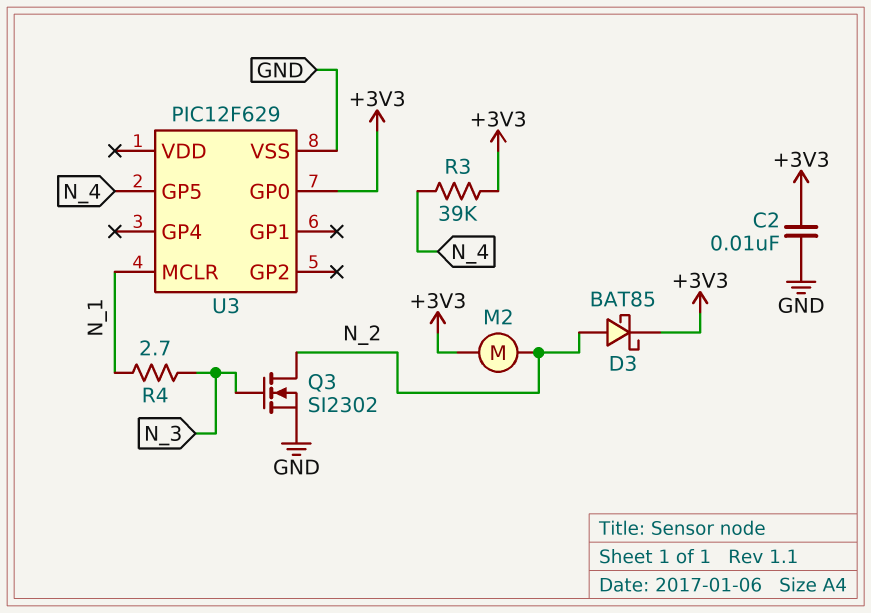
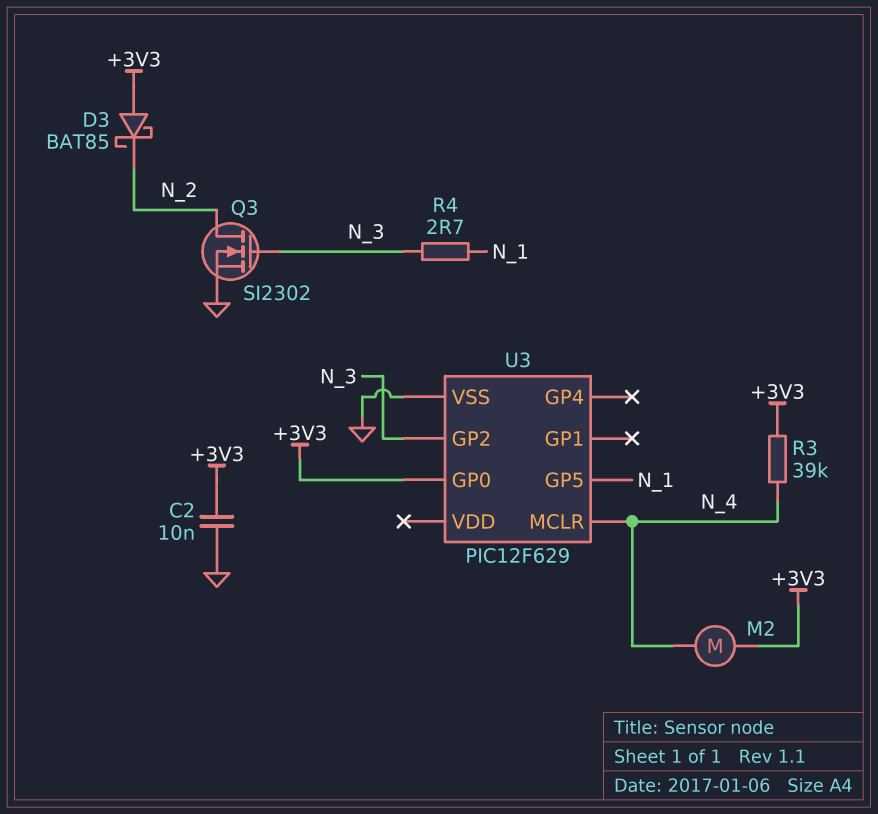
D3: schottky BAT85 (A N_2, K +3V3) -> schottky BAT85 (A +3V3, K N_2)
M2: motor (+3V3, N_2) -> motor (+3V3, N_4)
U3 pin GP2: none -> N_3
U3 pin GP5: N_4 -> N_1
U3 pin MCLR: N_1 -> N_4

